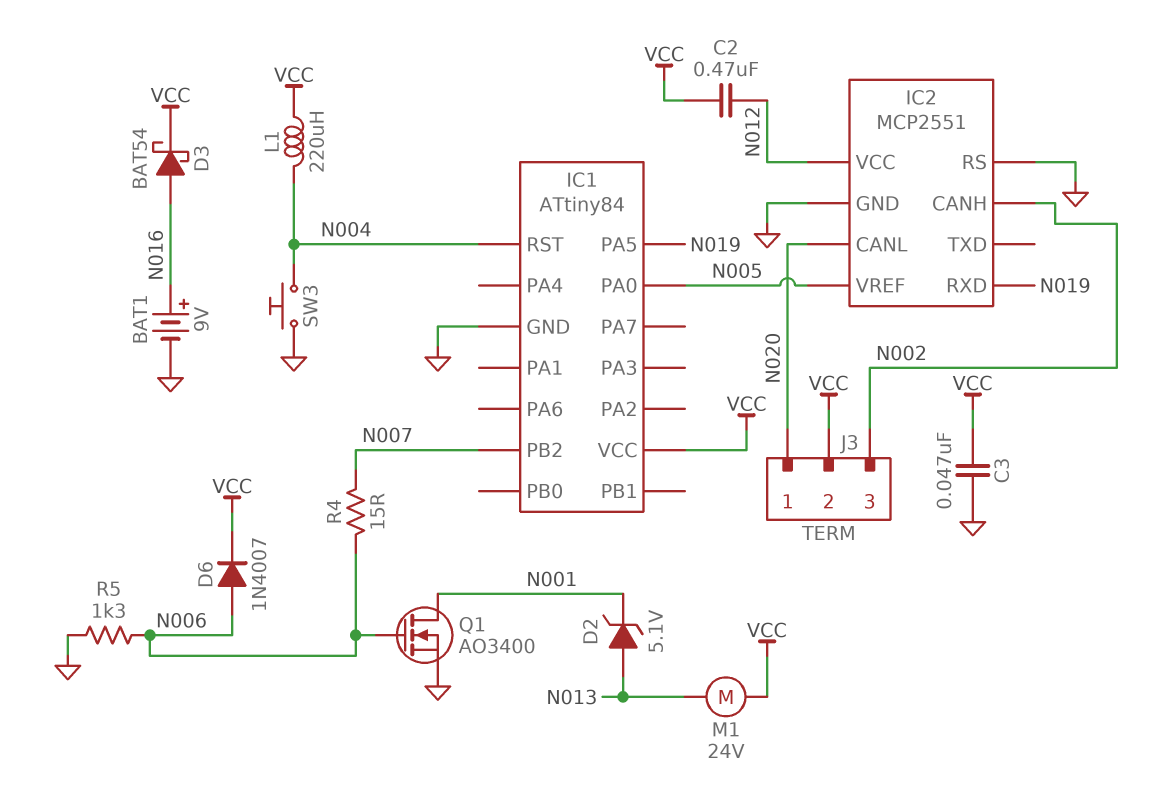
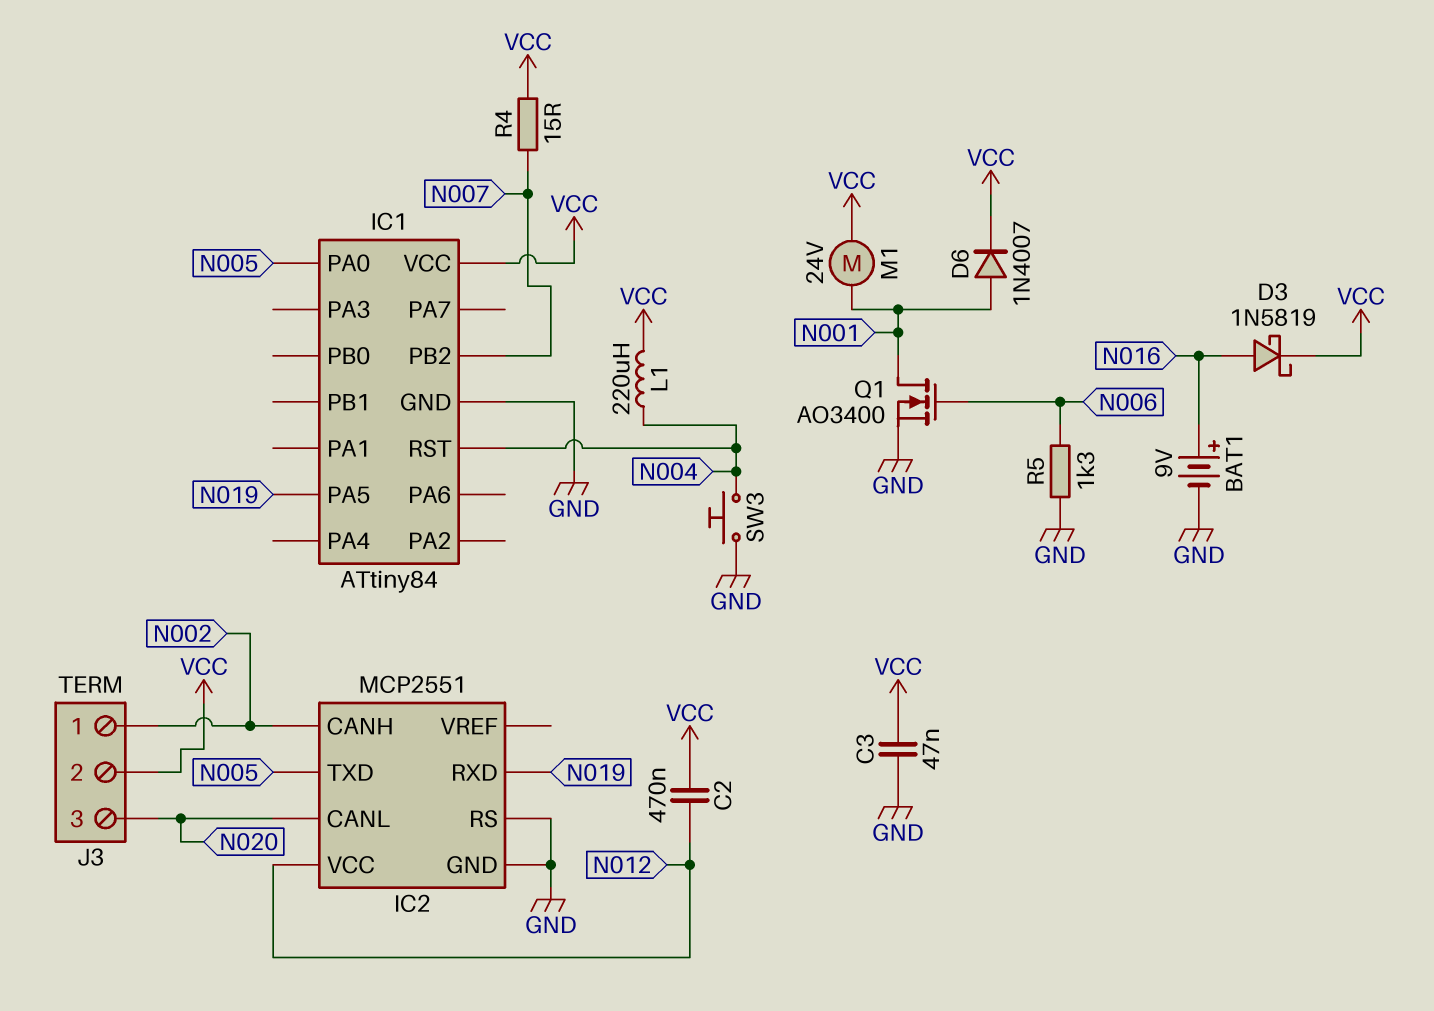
D2: zener 5.1V (A N013, K N001) -> none
D3: schottky BAT54 (A N016, K VCC) -> schottky 1N5819 (A N016, K VCC)
D6: diode 1N4007 (A N006, K VCC) -> diode 1N4007 (A N001, K VCC)
IC2 pin TXD: none -> N005
IC2 pin VREF: N005 -> none
J3 pin 1: N020 -> N002
J3 pin 3: N002 -> N020
M1: motor 24V (N013, VCC) -> motor 24V (N001, VCC)
R4: 15 (N006, N007) -> 15 (N007, VCC)

